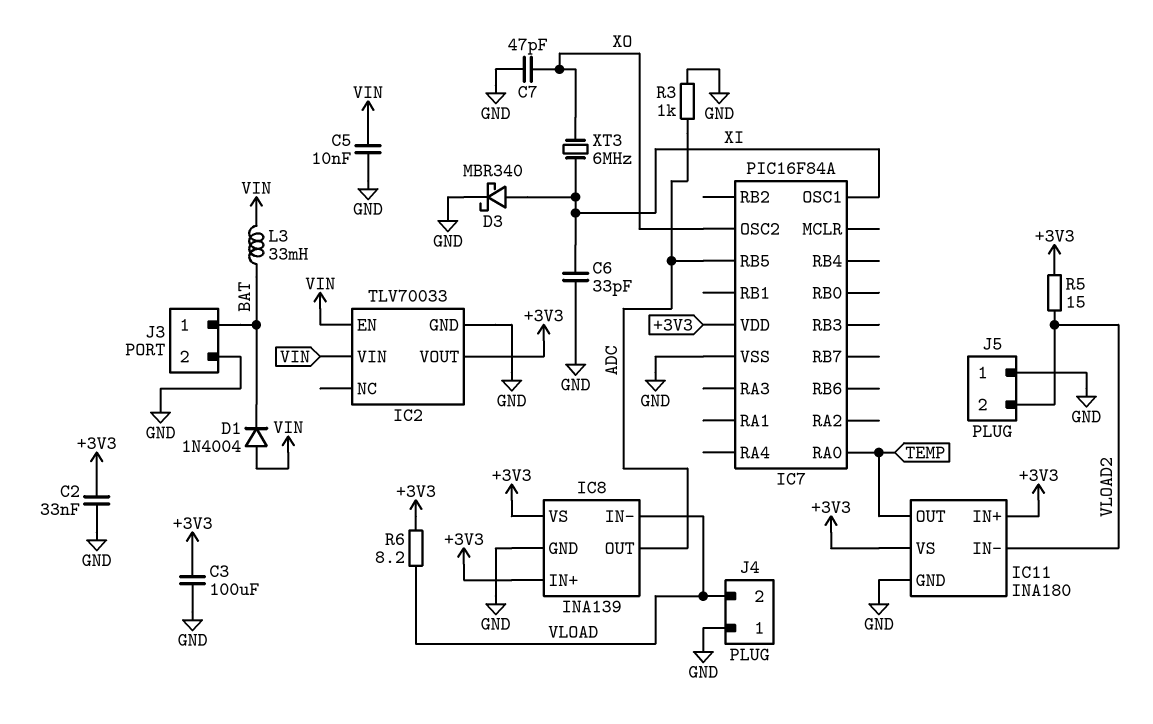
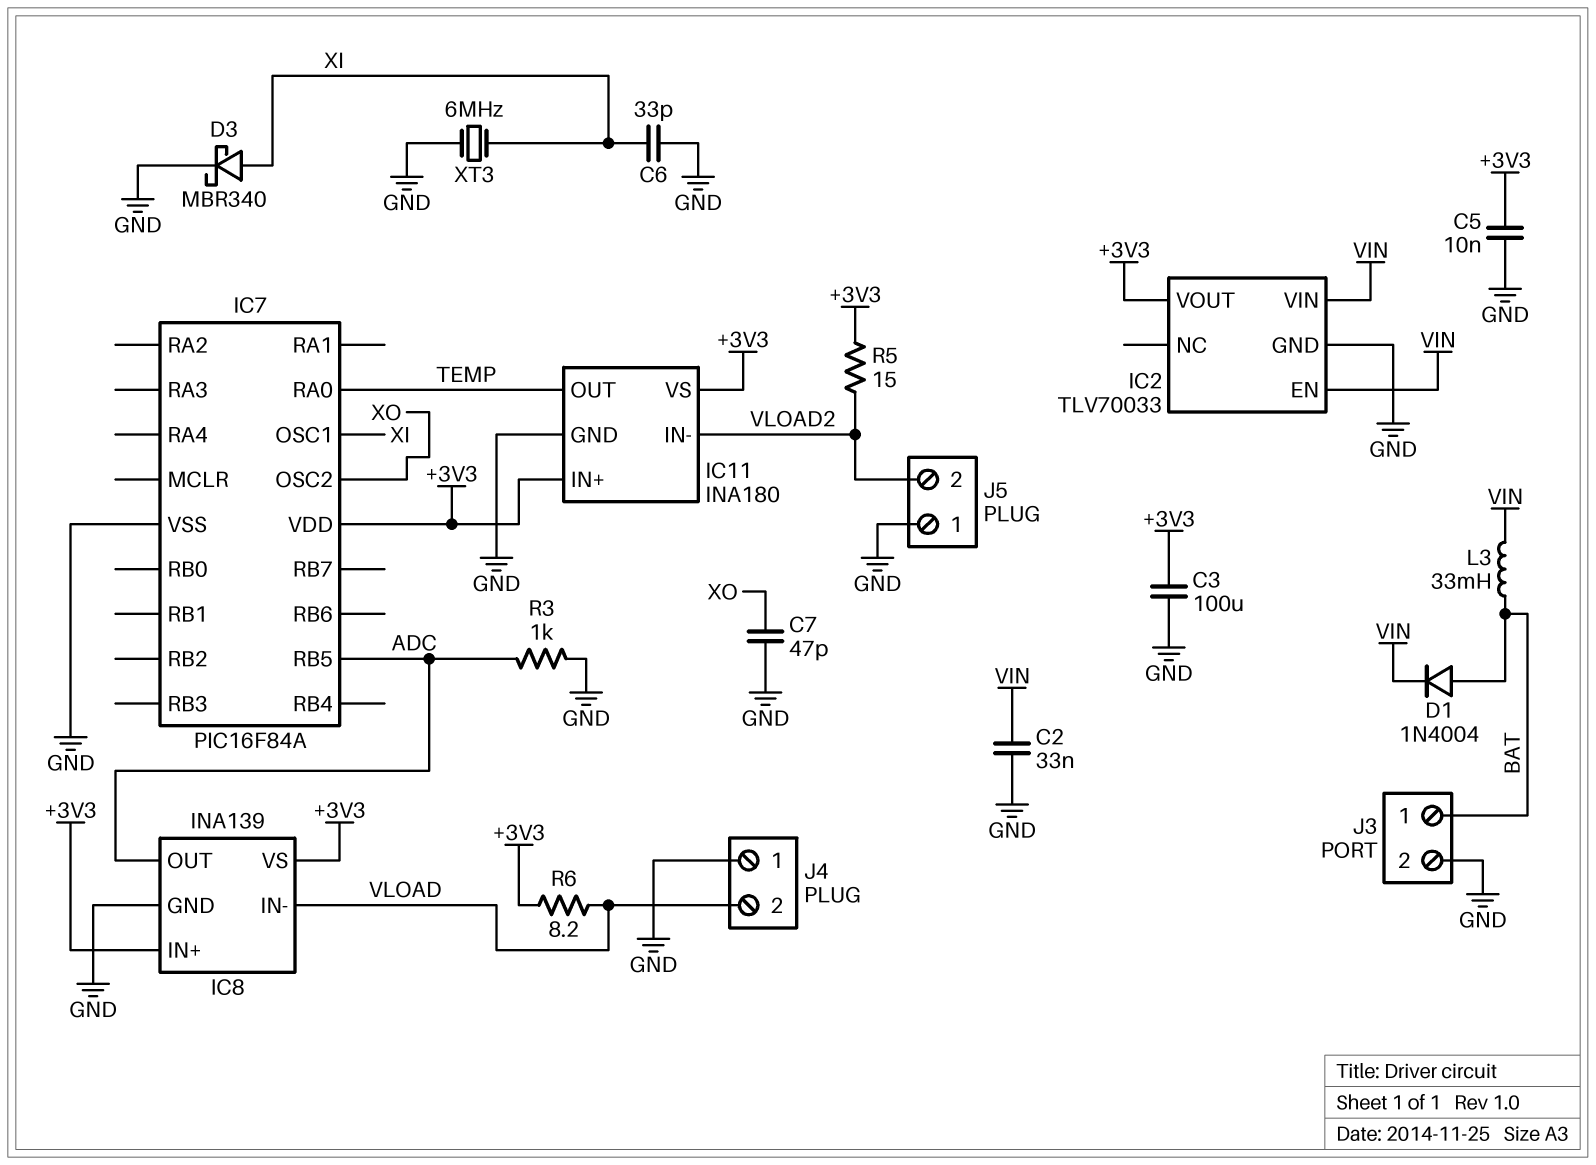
C2: 33nF (+3V3, GND) -> 33nF (GND, VIN)
C5: 10nF (GND, VIN) -> 10nF (+3V3, GND)
D1: diode 1N4004 (A VIN, K BAT) -> diode 1N4004 (A BAT, K VIN)
XT3: 6MHz (XI, XO) -> 6MHz (GND, XI)

